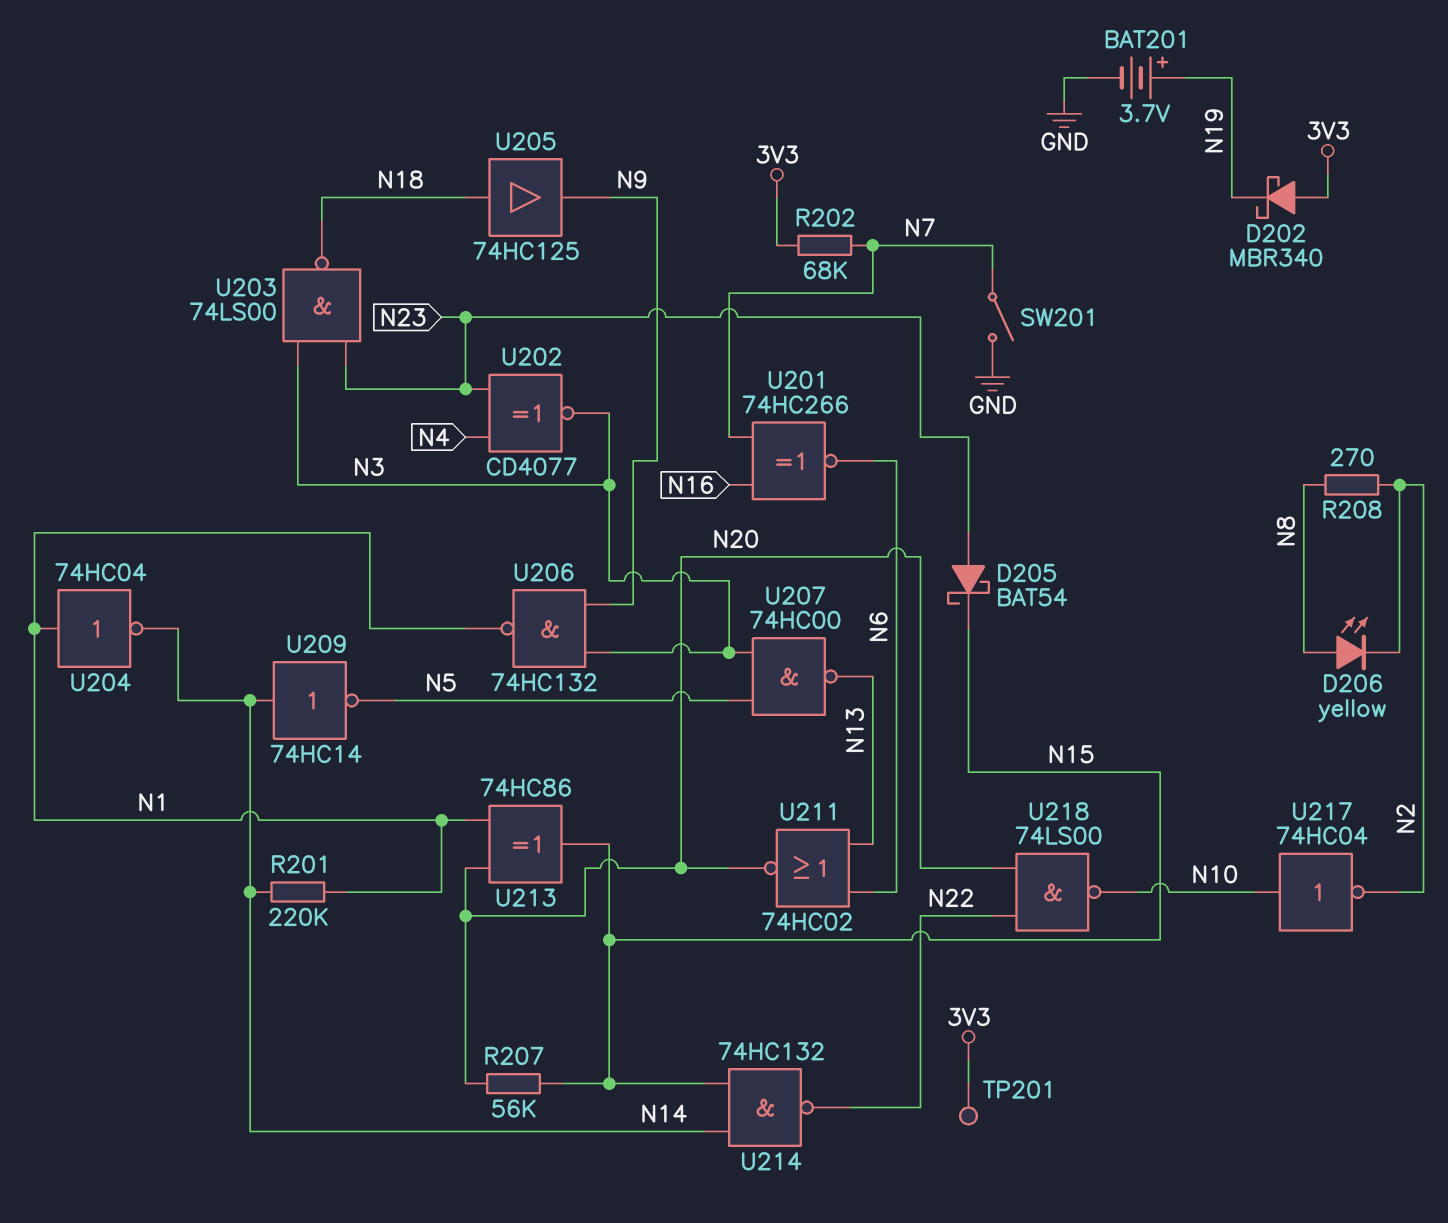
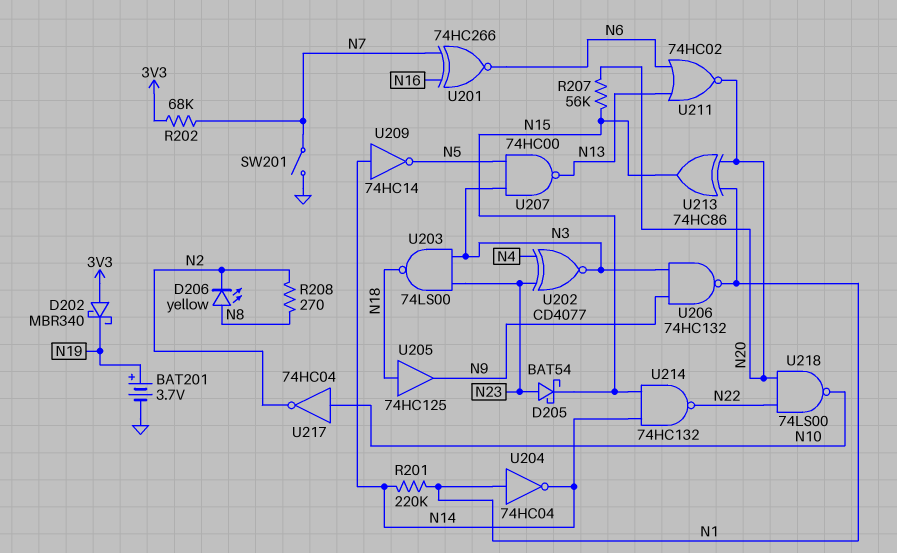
TP201: test point (3V3) -> none

